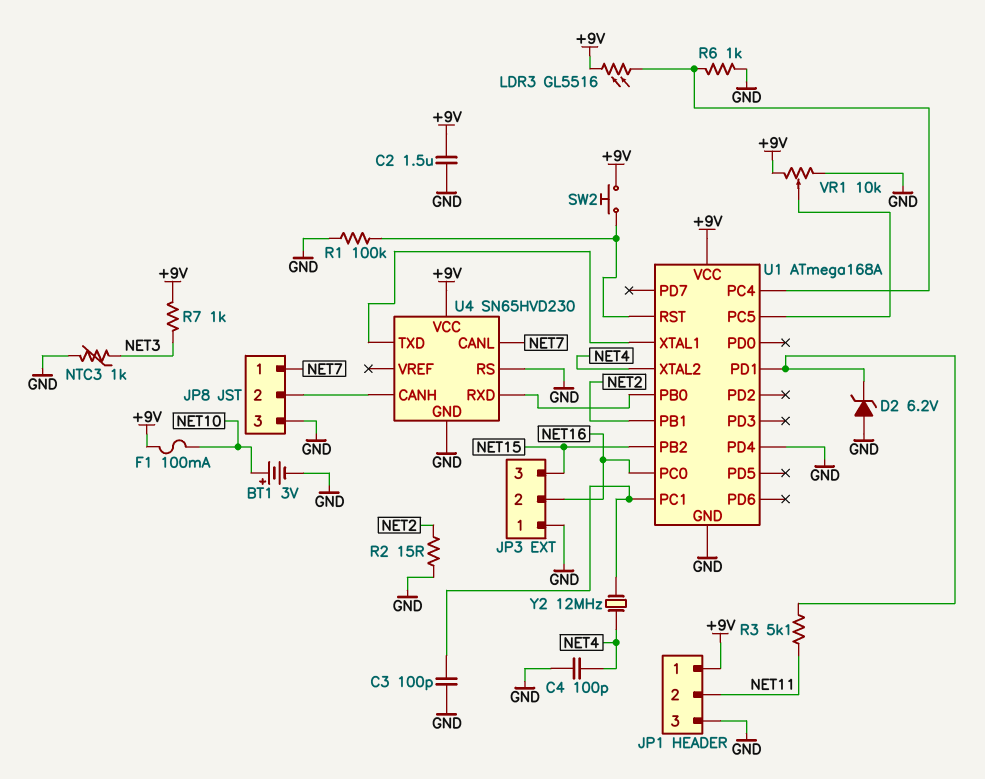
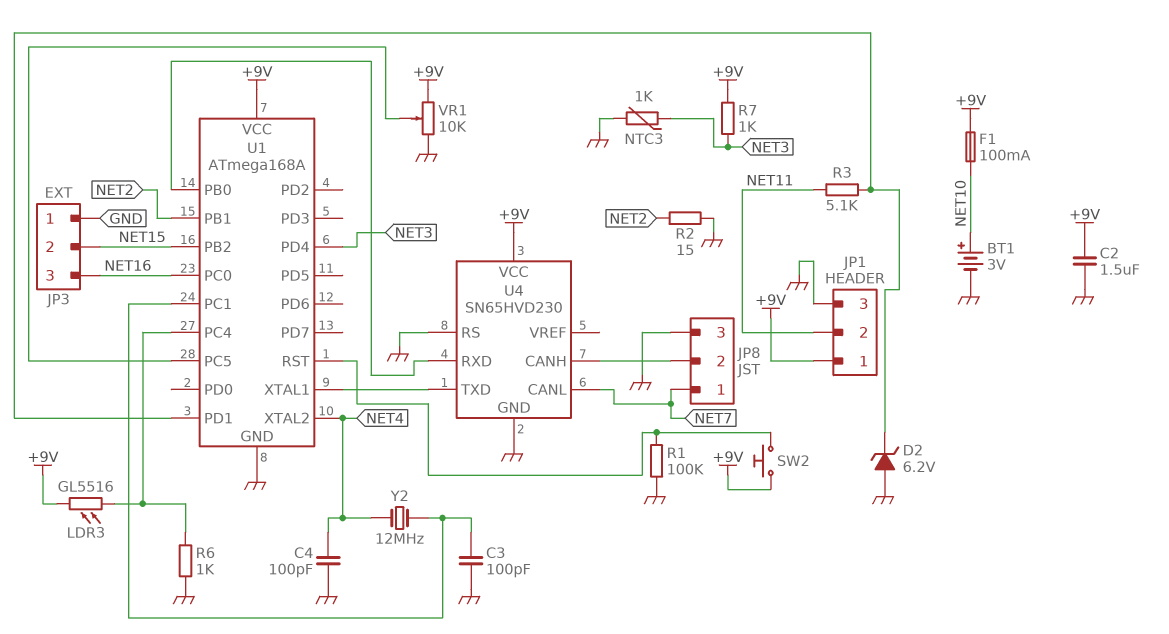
JP3 pin 2: NET16 -> NET15
JP3 pin 3: NET15 -> NET16
U1 pin PD4: GND -> NET3

